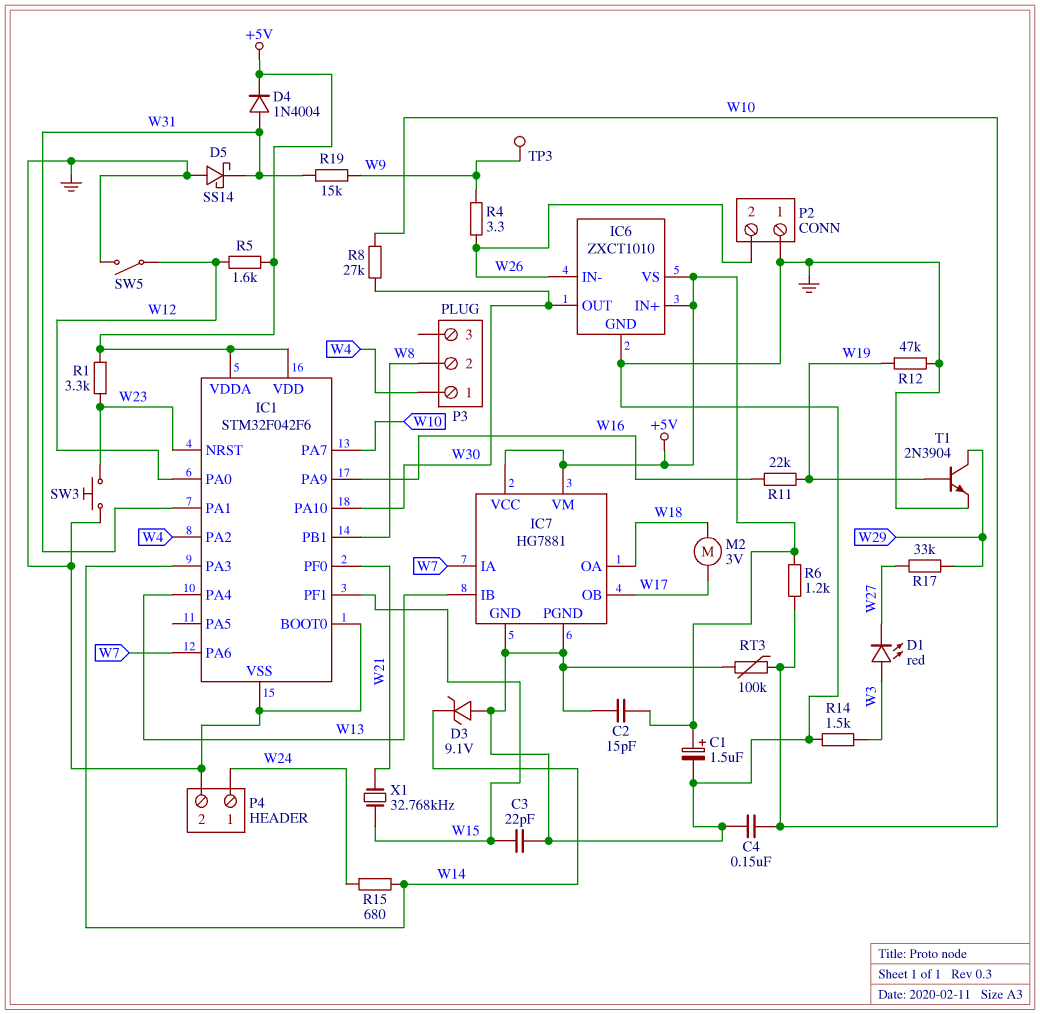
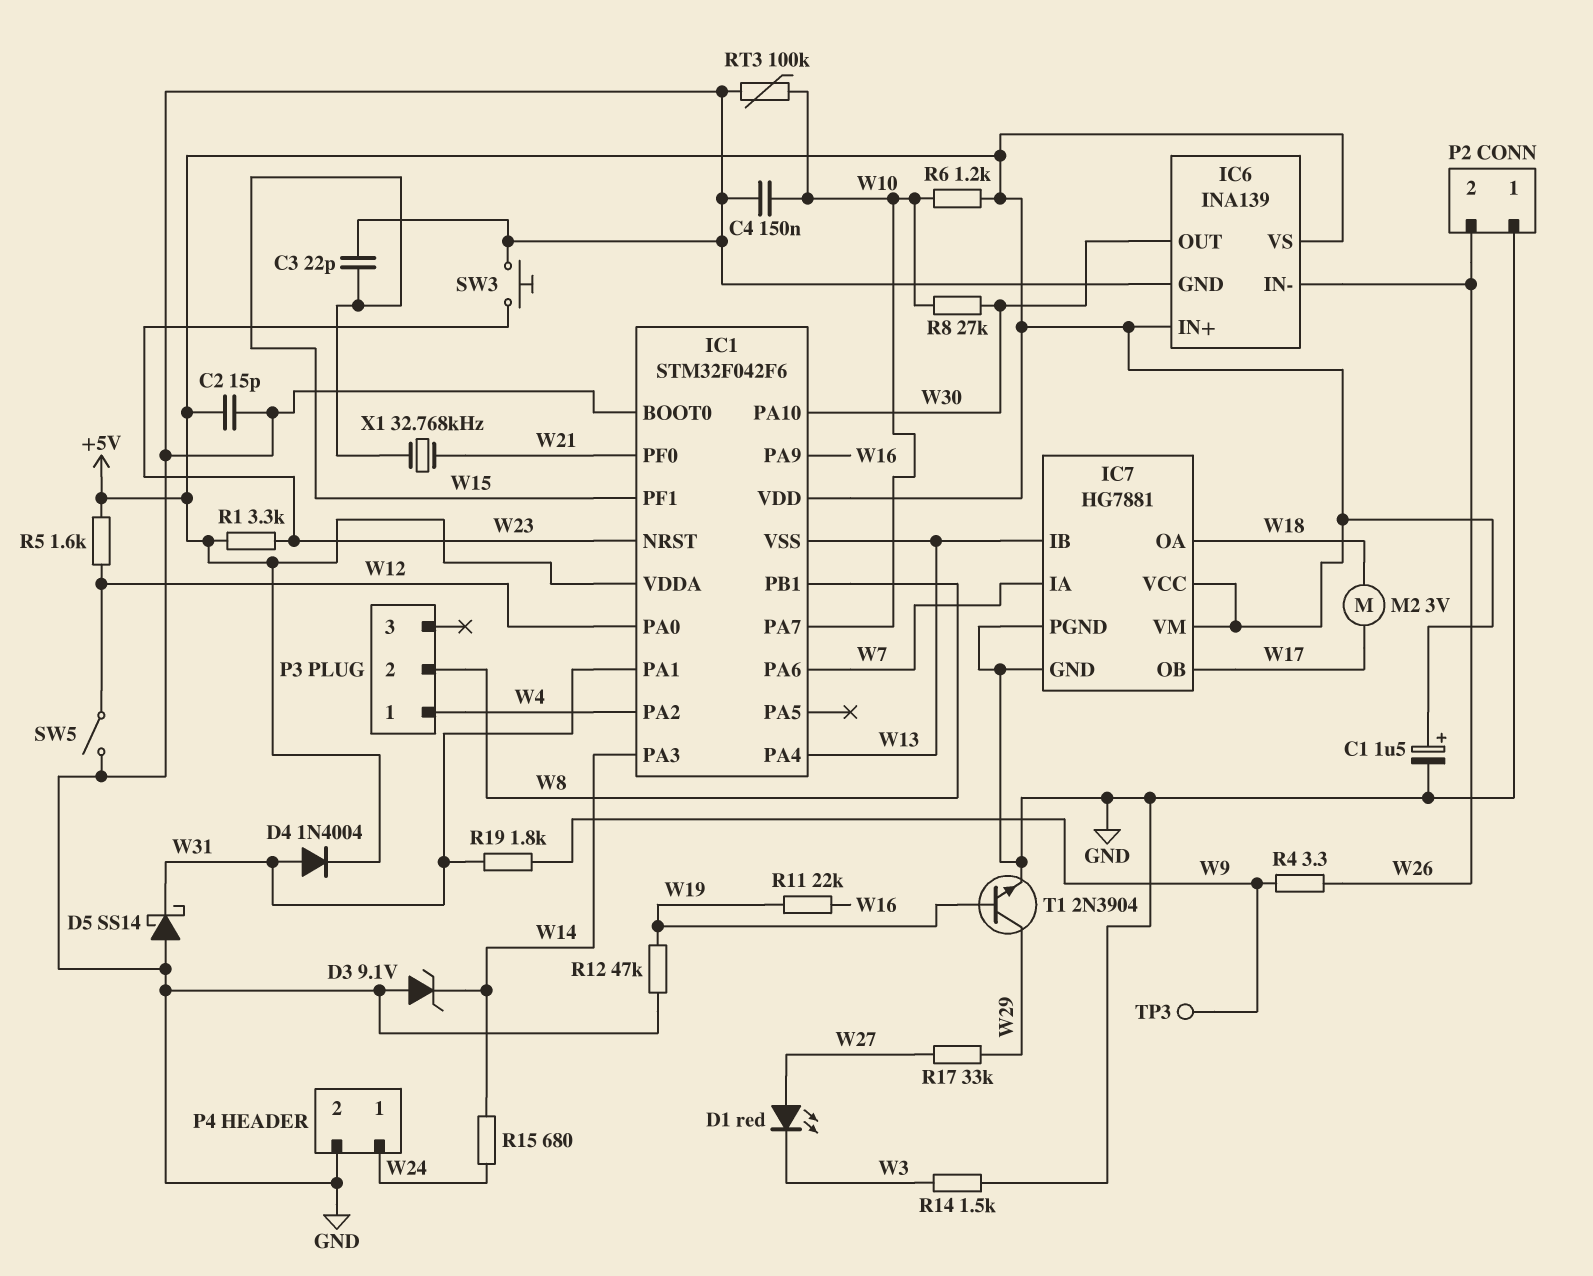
D1: LED red (A W3, K W27) -> LED red (A W27, K W3)
IC1 pin VSS: GND -> W13
IC6: ZXCT1010 -> INA139
R19: 15k (W9, W31) -> 1.8k (W9, W31)

